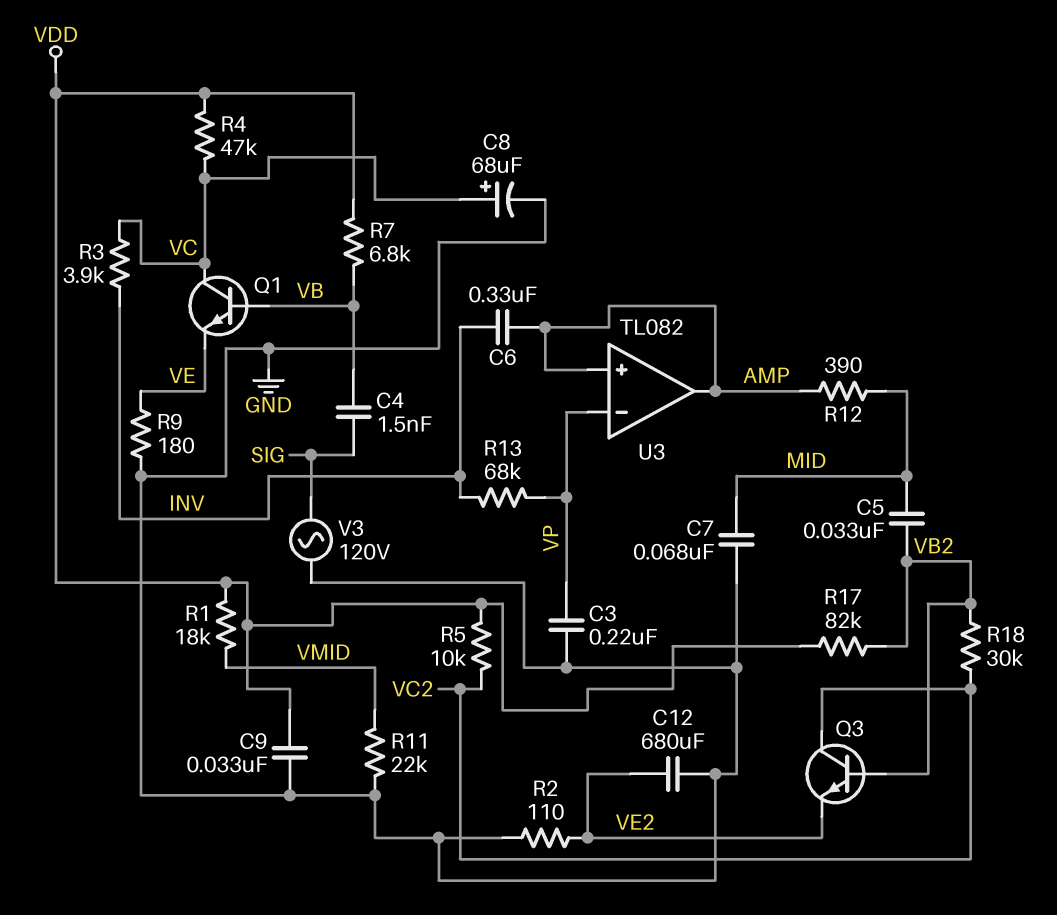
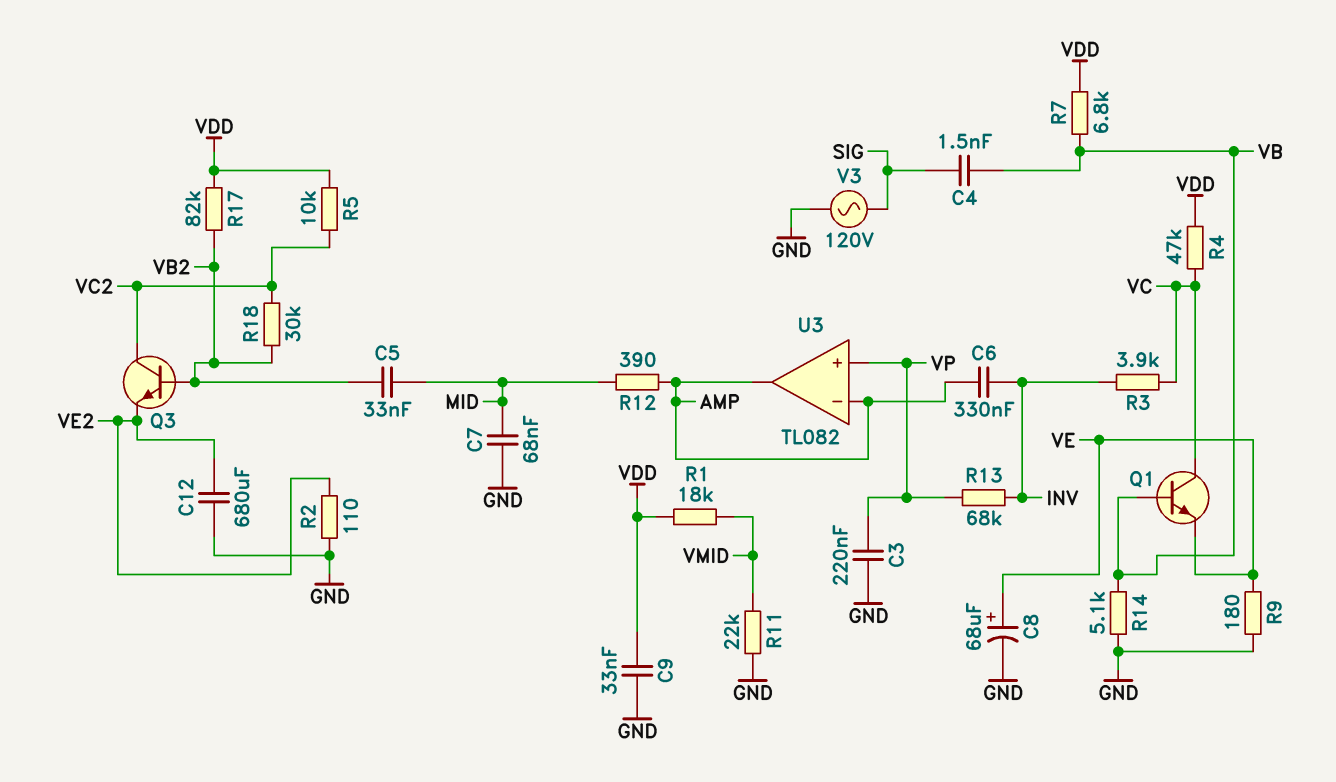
C8: 68uF (plus VC, minus GND) -> 68uF (plus VE, minus GND)
R14: none -> 5.1k (GND, VB)
U3 pin in+: AMP -> VP
U3 pin in-: VP -> AMP

